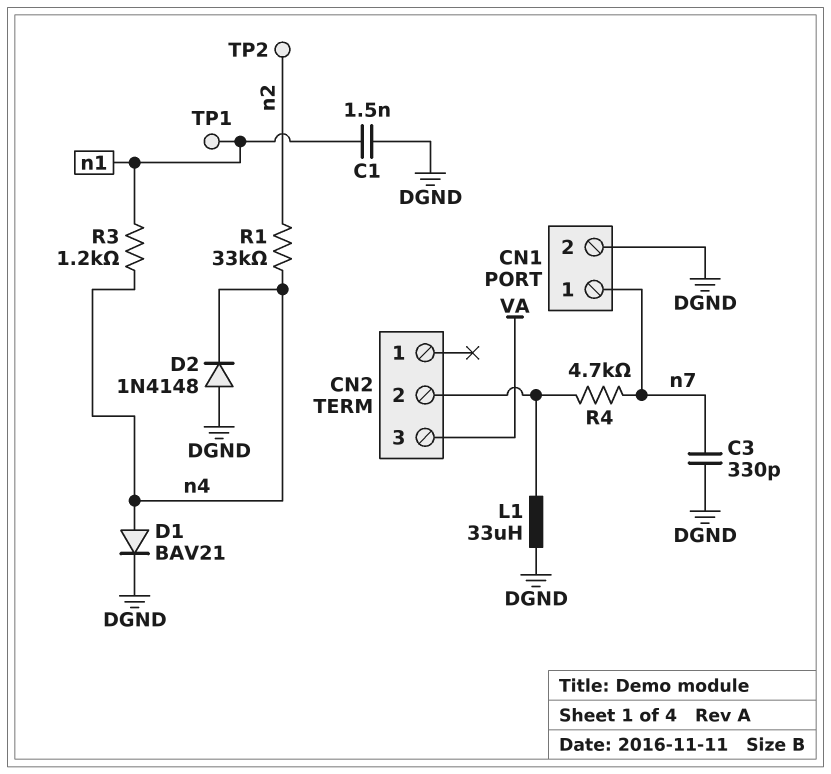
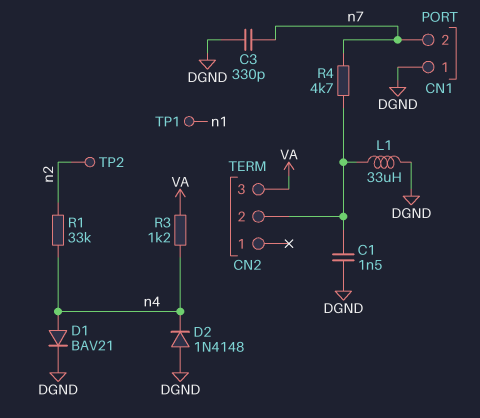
C1: 1.5nF (DGND, n1) -> 1.5nF (CN2/2, DGND)
CN1 pin 1: n7 -> DGND
CN1 pin 2: DGND -> n7
R3: 1.2k (n1, n4) -> 1.2k (VA, n4)

